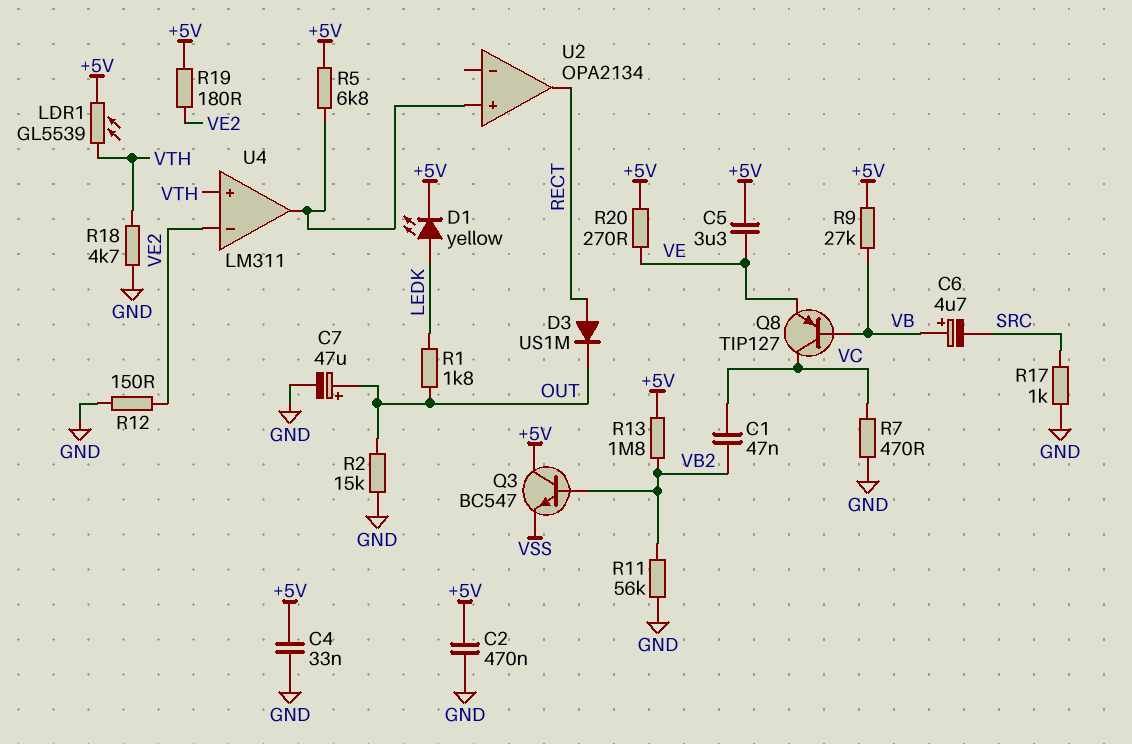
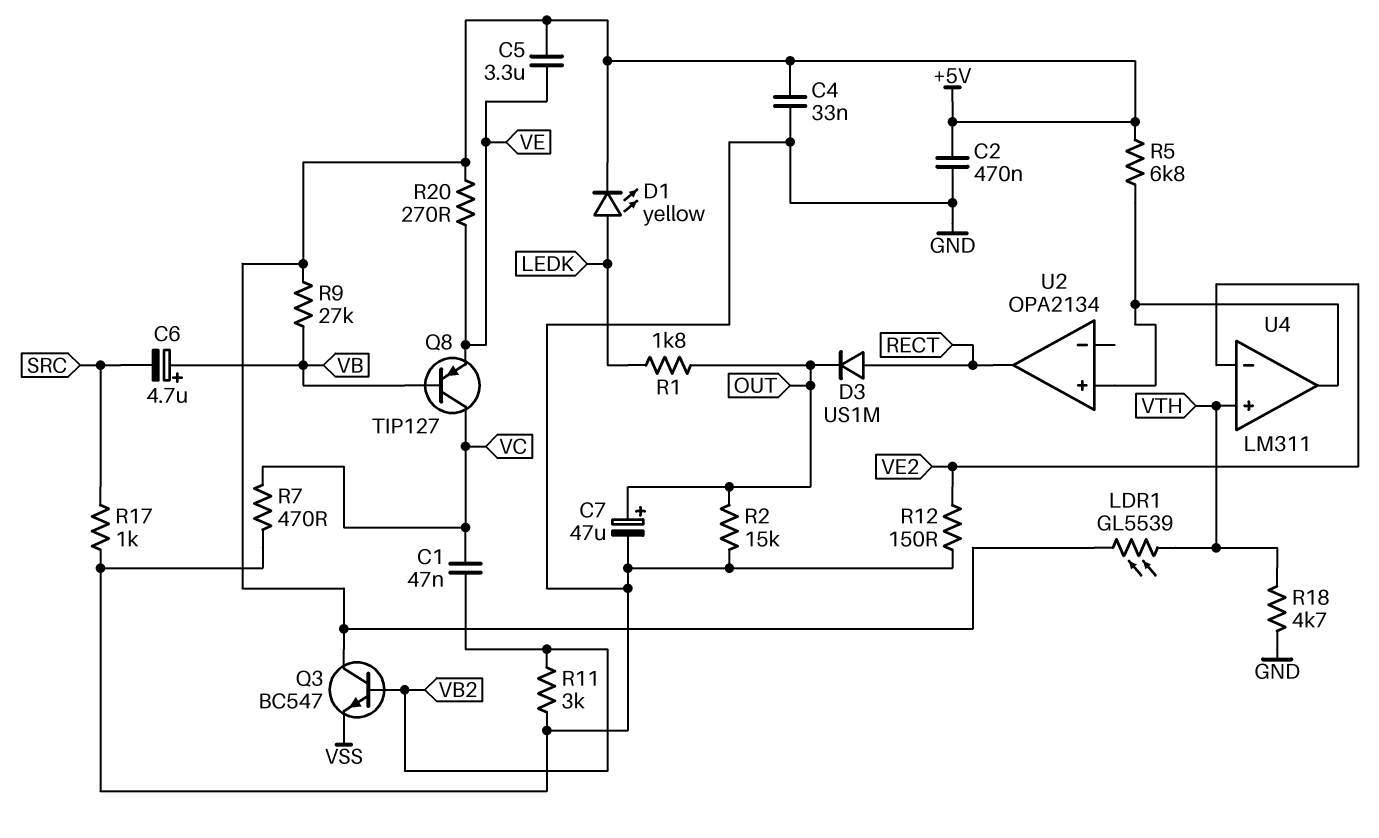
R11: 56k (GND, VB2) -> 3k (GND, VB2)
R13: 1.8M (+5V, VB2) -> none
R19: 180 (+5V, VE2) -> none

